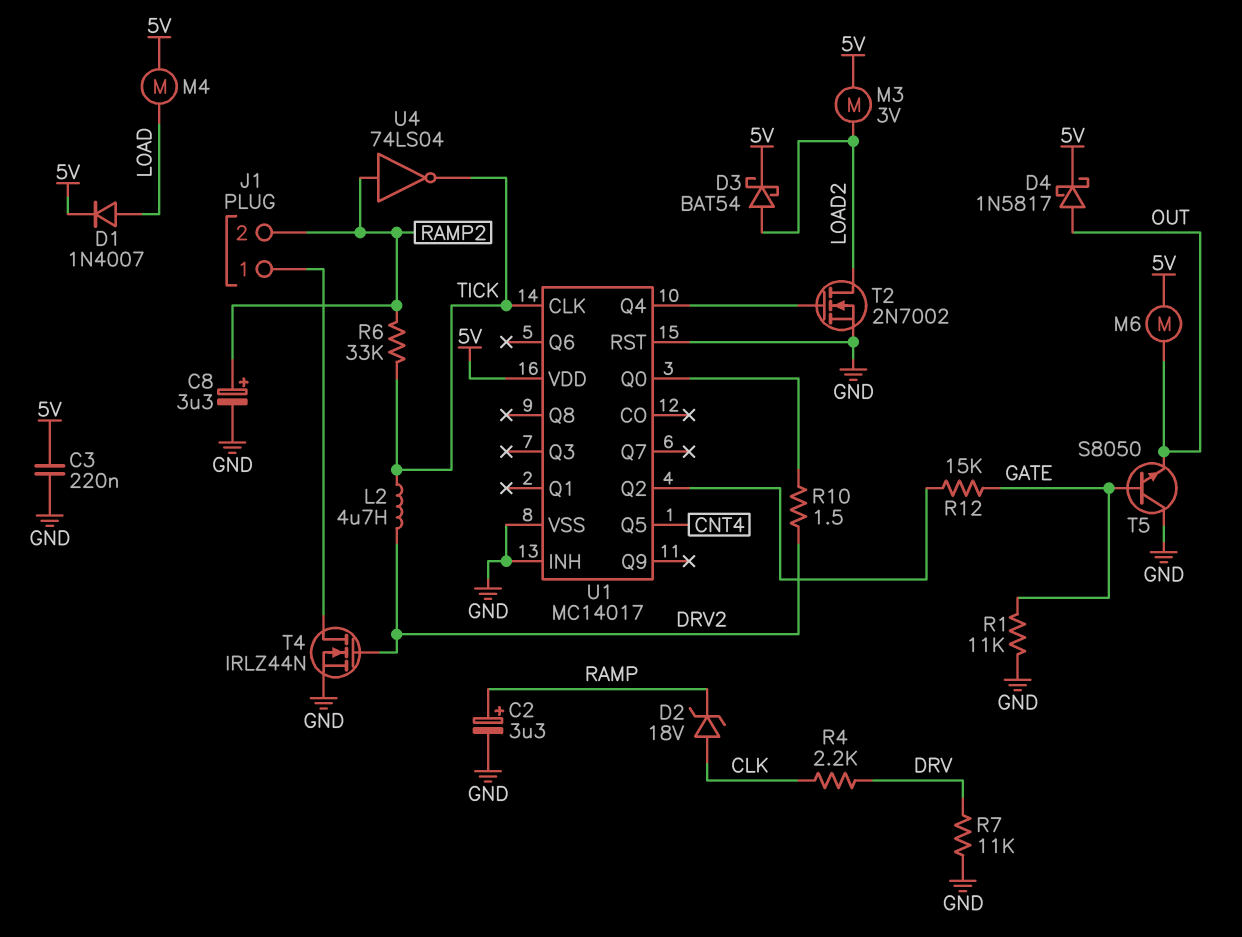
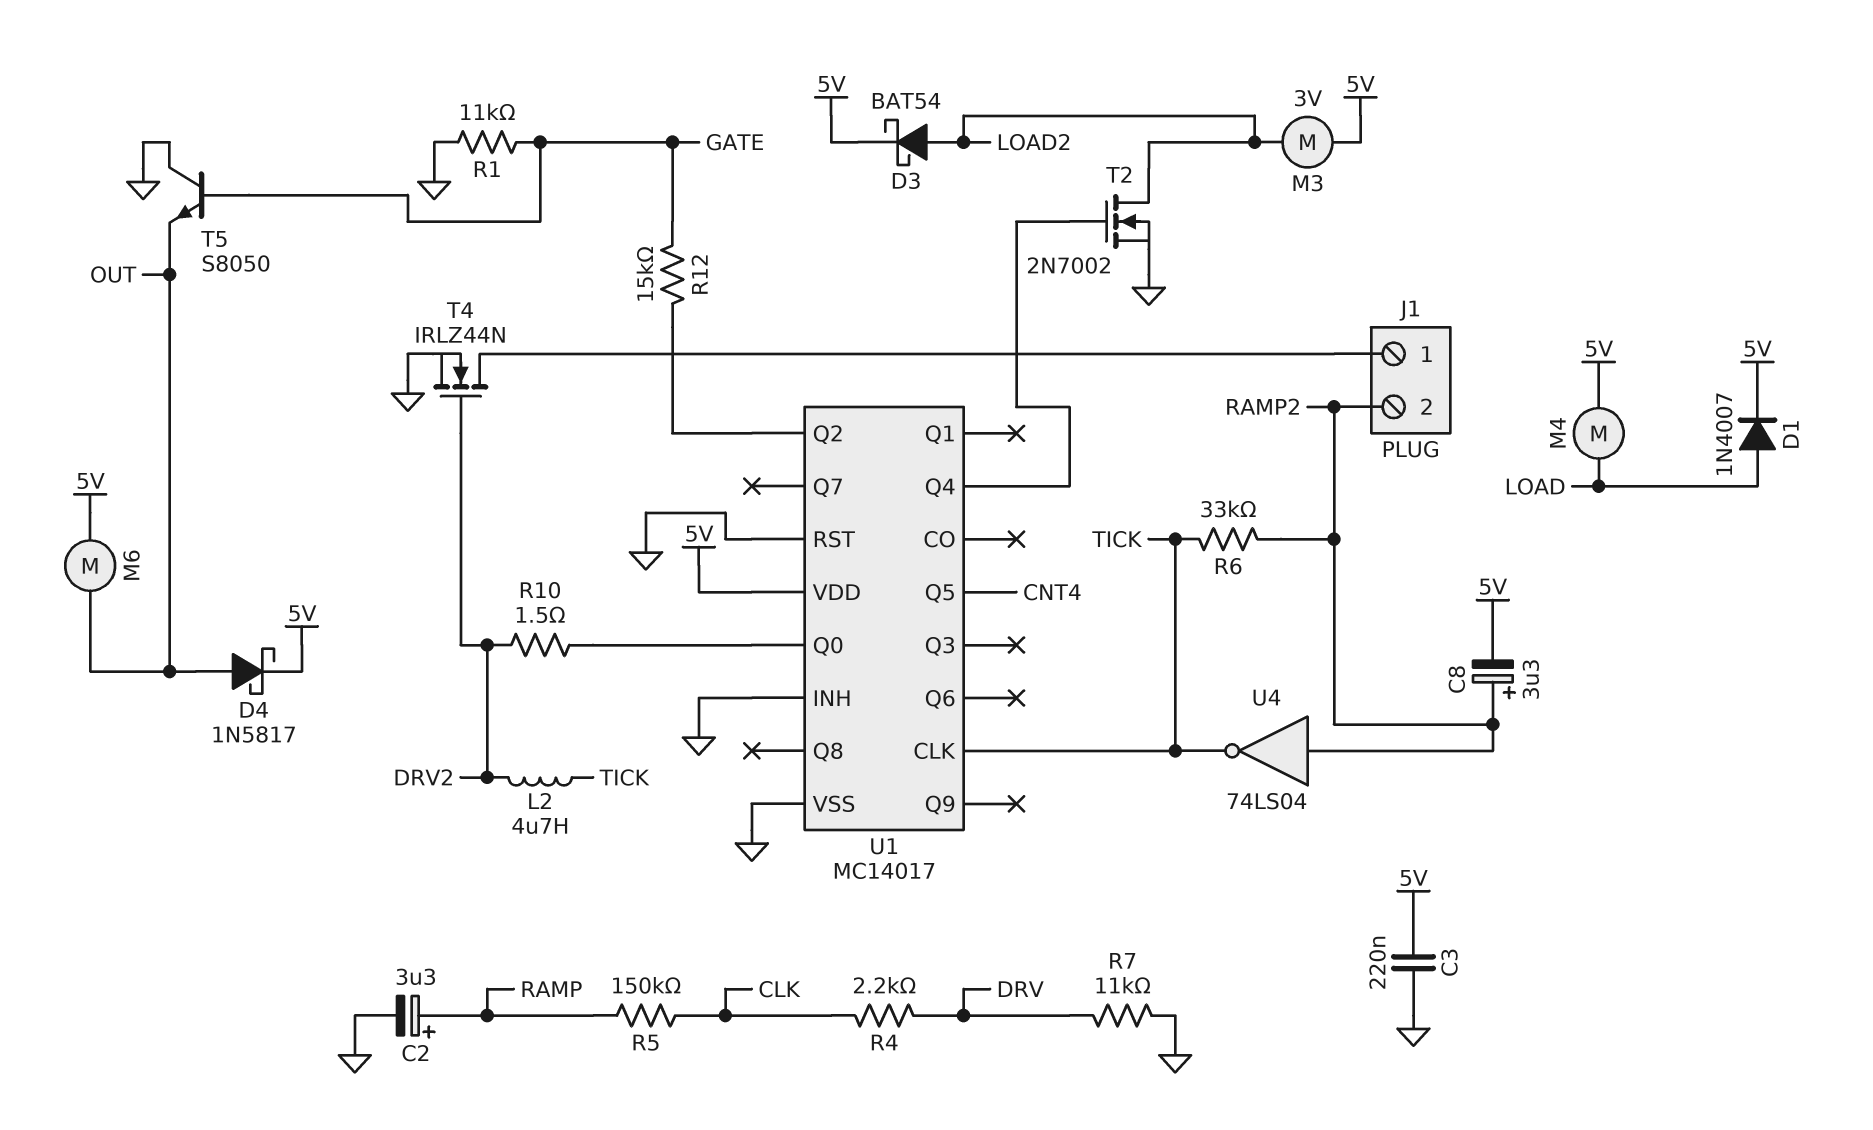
C8: 3.3uF (plus RAMP2, minus GND) -> 3.3uF (plus RAMP2, minus 5V)
D2: zener 18V (A CLK, K RAMP) -> none
R5: none -> 150k (CLK, RAMP)

